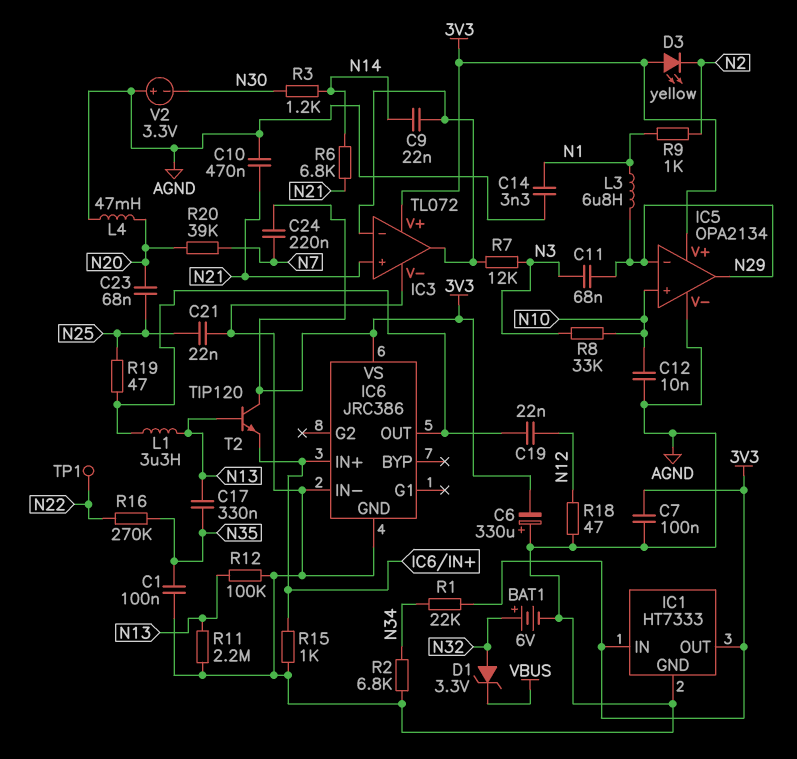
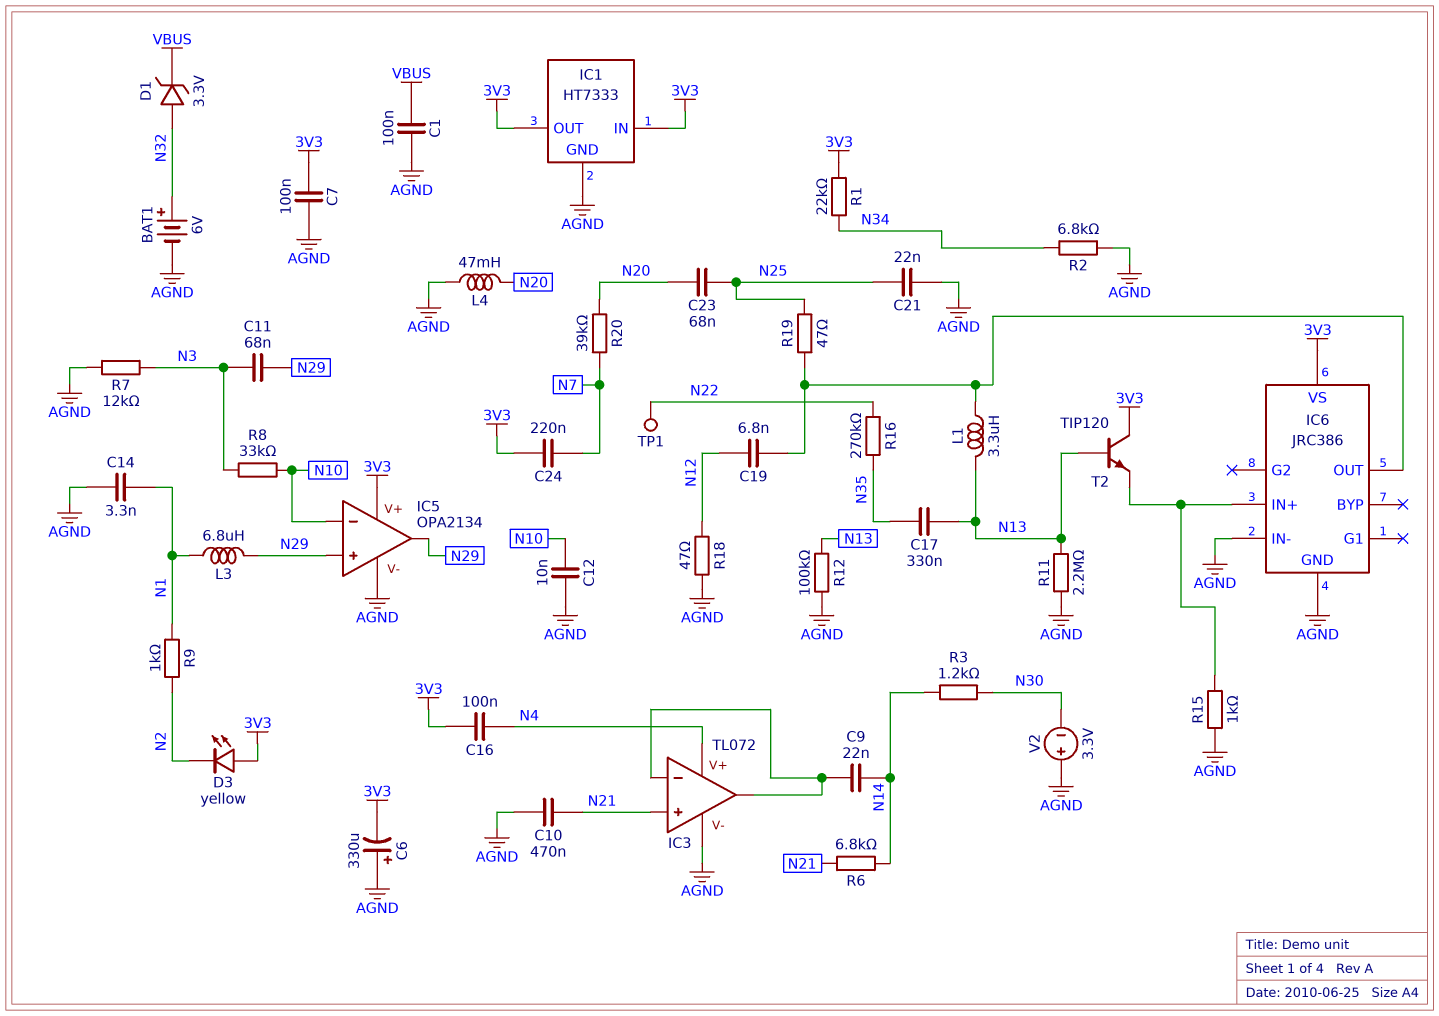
C1: 100nF (AGND, N35) -> 100nF (AGND, VBUS)
C16: none -> 100nF (3V3, N4)
C19: 22nF (IC6/OUT, N12) -> 6.8nF (IC6/OUT, N12)
IC3 pin V+: 3V3 -> N4
IC5 pin in+: N10 -> N29
IC5 pin in-: N29 -> N10
R7: 12k (IC3/in-, N3) -> 12k (AGND, N3)

